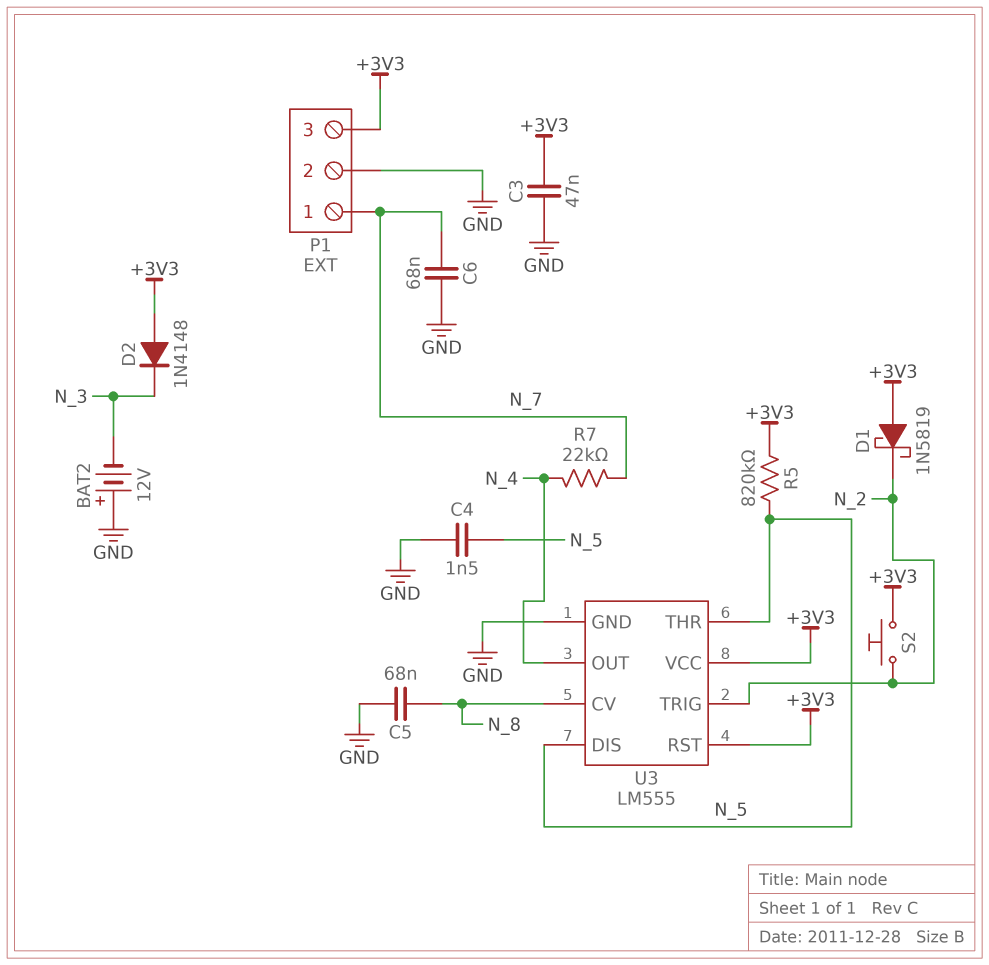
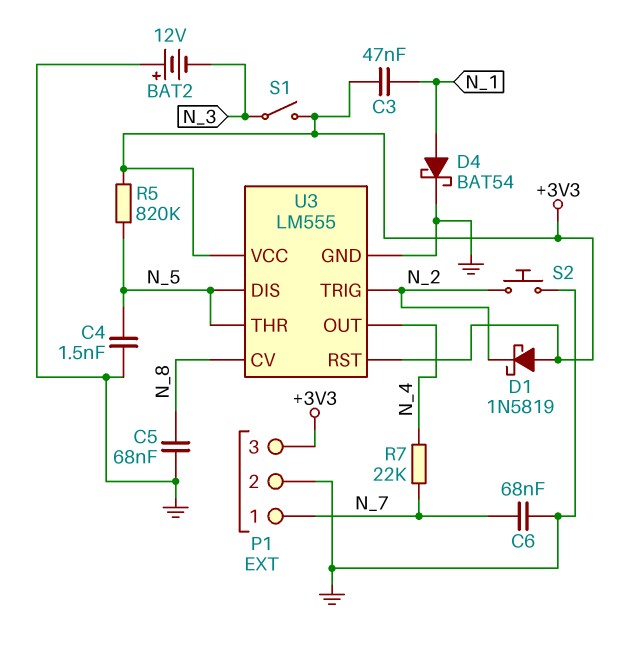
C3: 47nF (+3V3, GND) -> 47nF (+3V3, N_1)
D2: diode 1N4148 (A +3V3, K N_3) -> none
D4: none -> schottky BAT54 (A N_1, K GND)
S1: none -> switch (+3V3, N_3)
S2: button (+3V3, N_2) -> button (GND, N_2)

